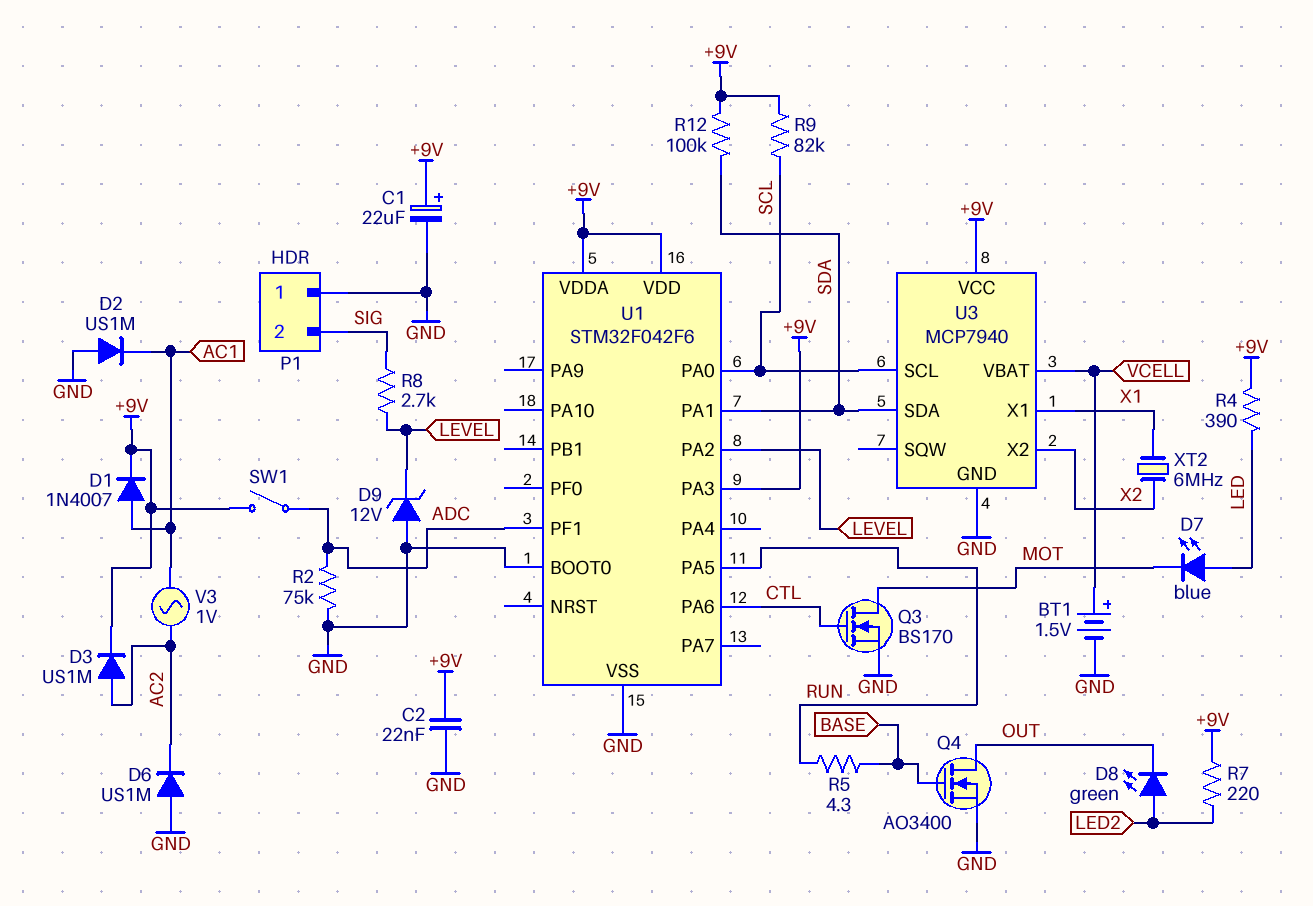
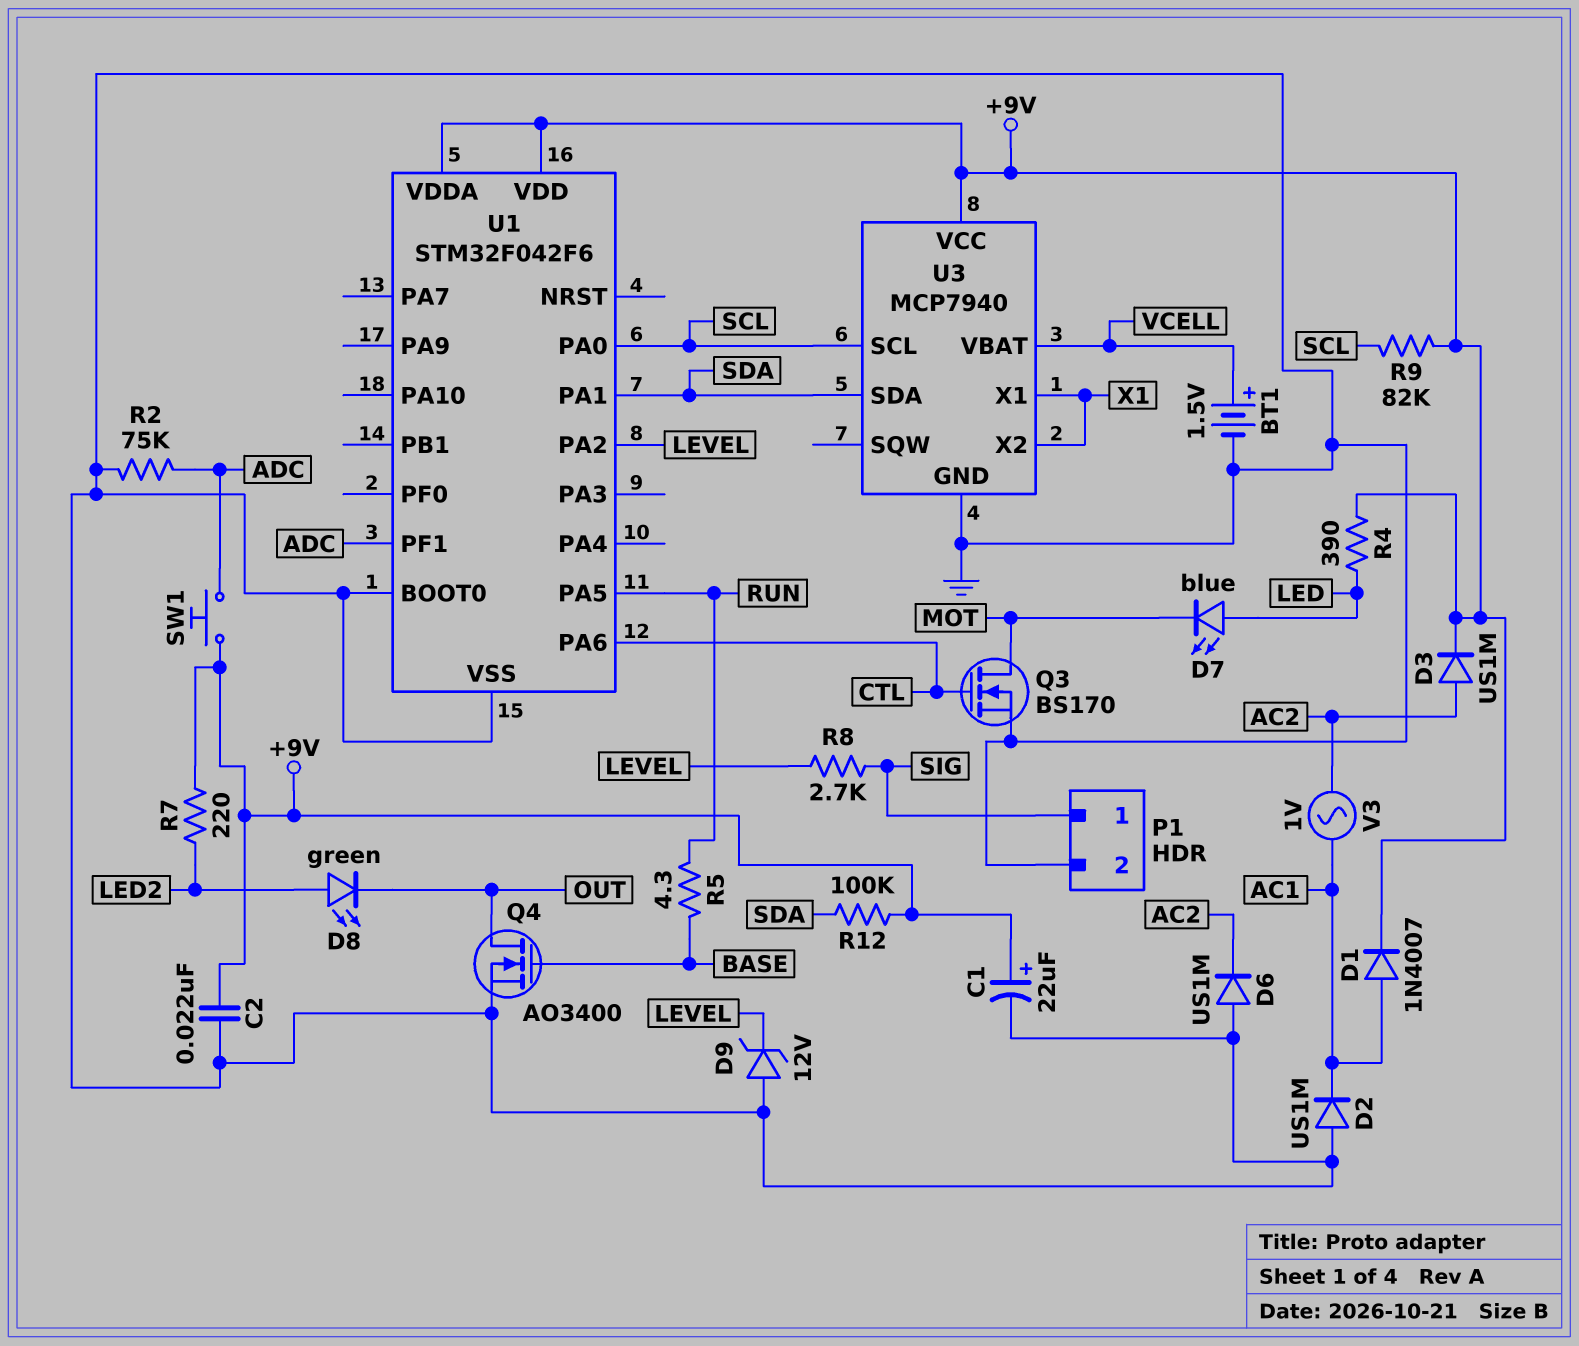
P1 pin 1: GND -> SIG
P1 pin 2: SIG -> GND
SW1: switch (+9V, ADC) -> button (+9V, ADC)
U1 pin PA3: +9V -> none
U3 pin X2: X2 -> X1
XT2: 6MHz (X1, X2) -> none

